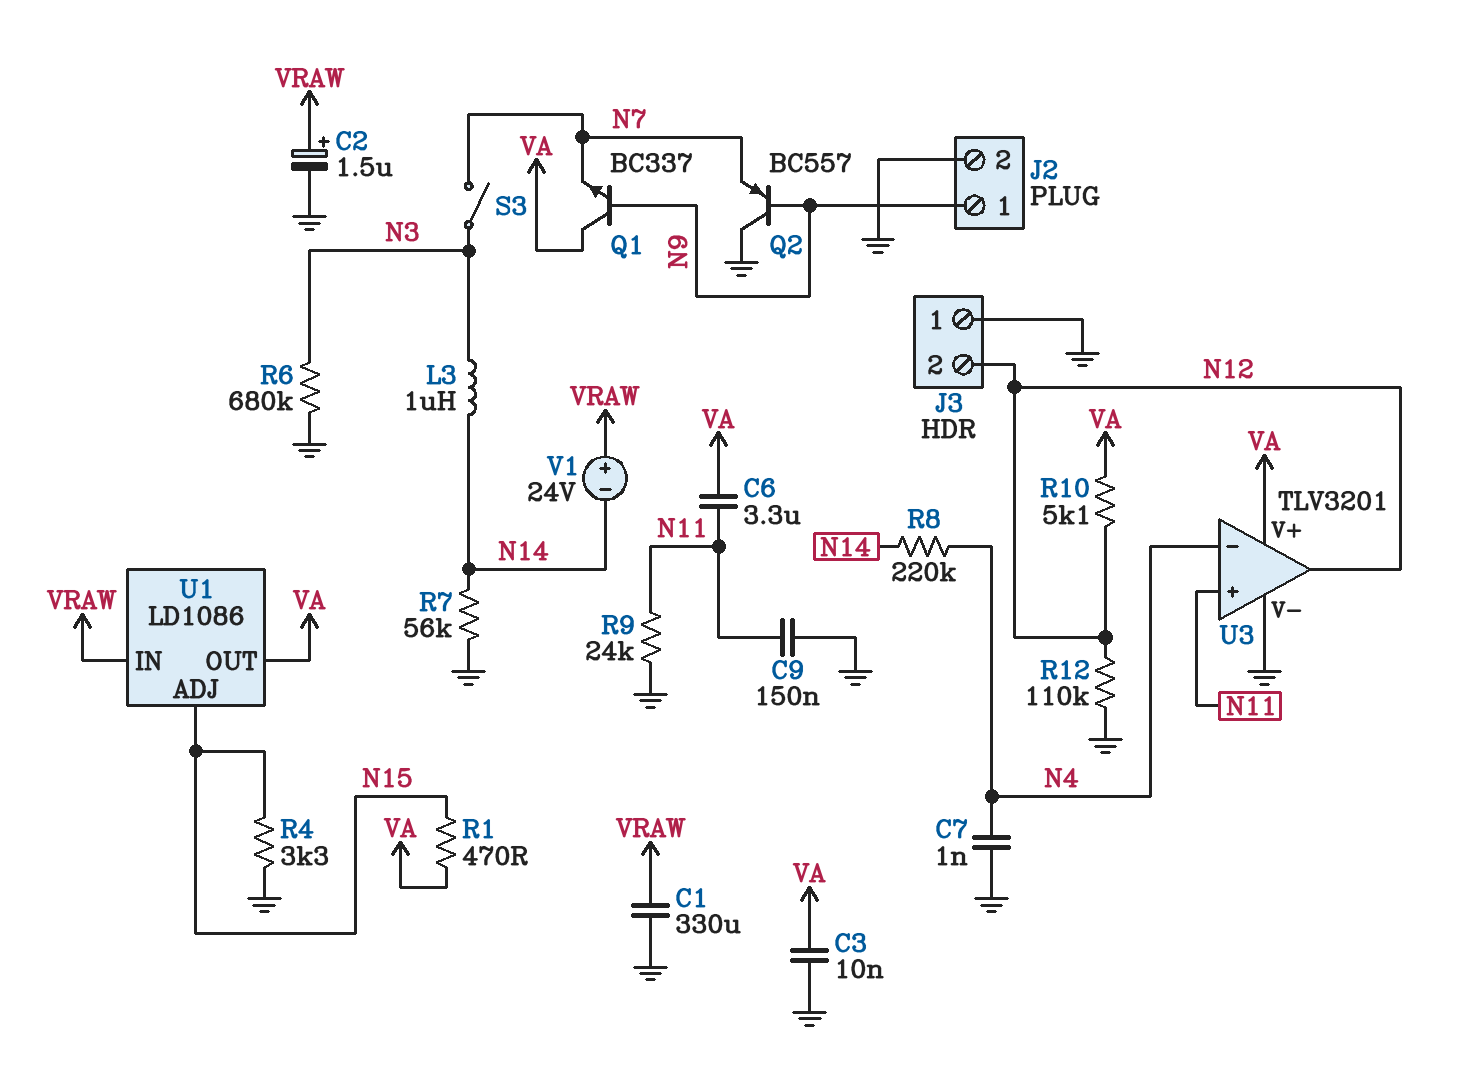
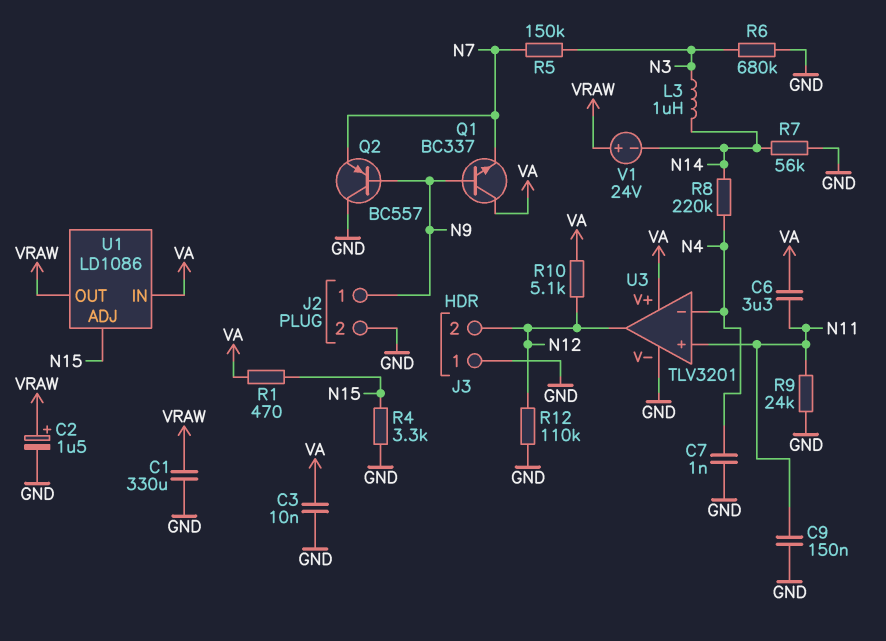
R5: none -> 150k (N3, N7)
S3: switch (N3, N7) -> none
U1 pin IN: VRAW -> VA
U1 pin OUT: VA -> VRAW

